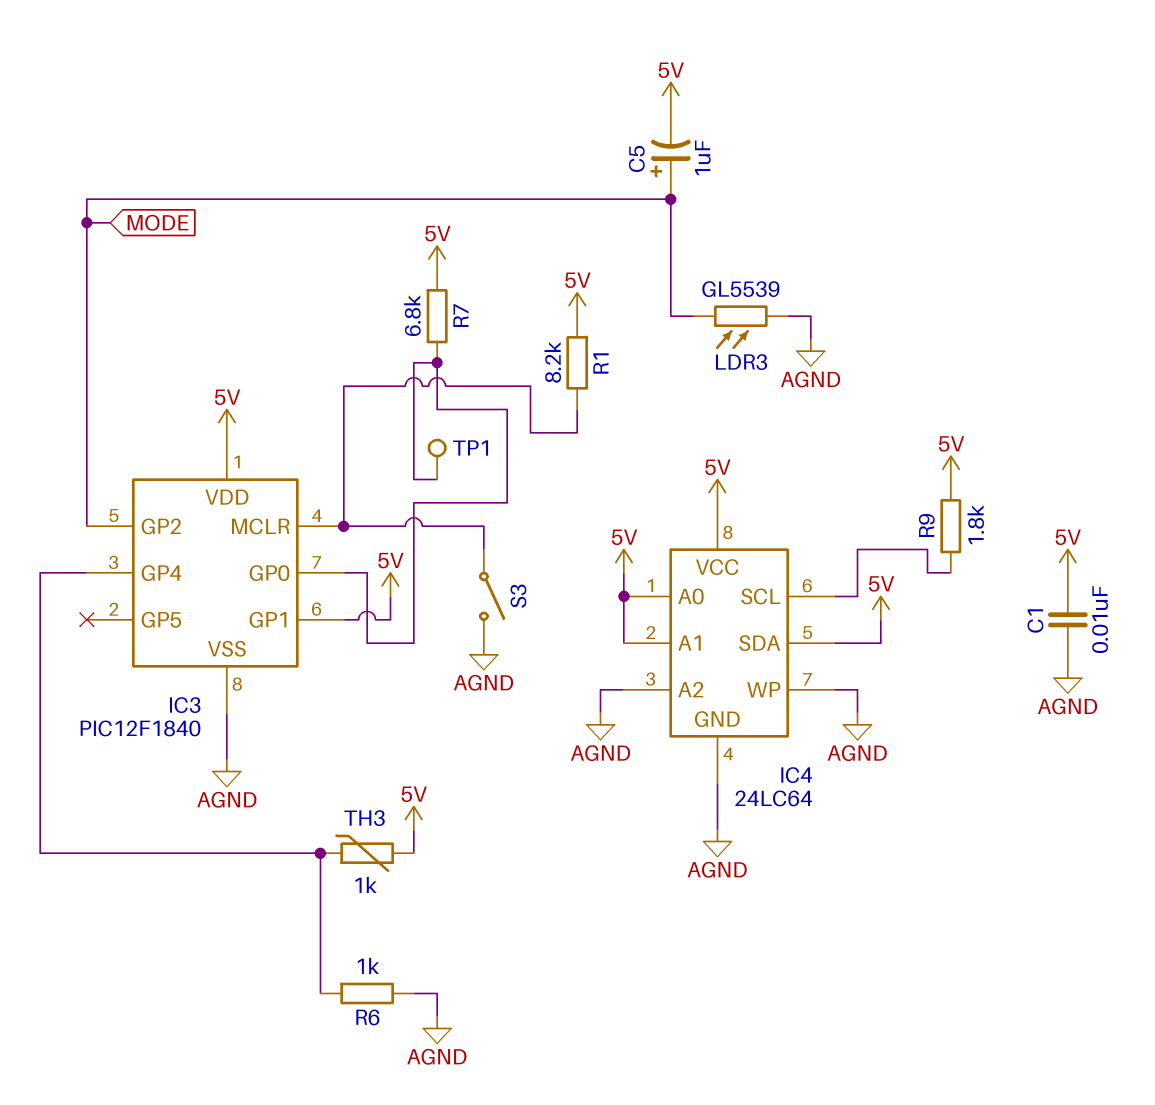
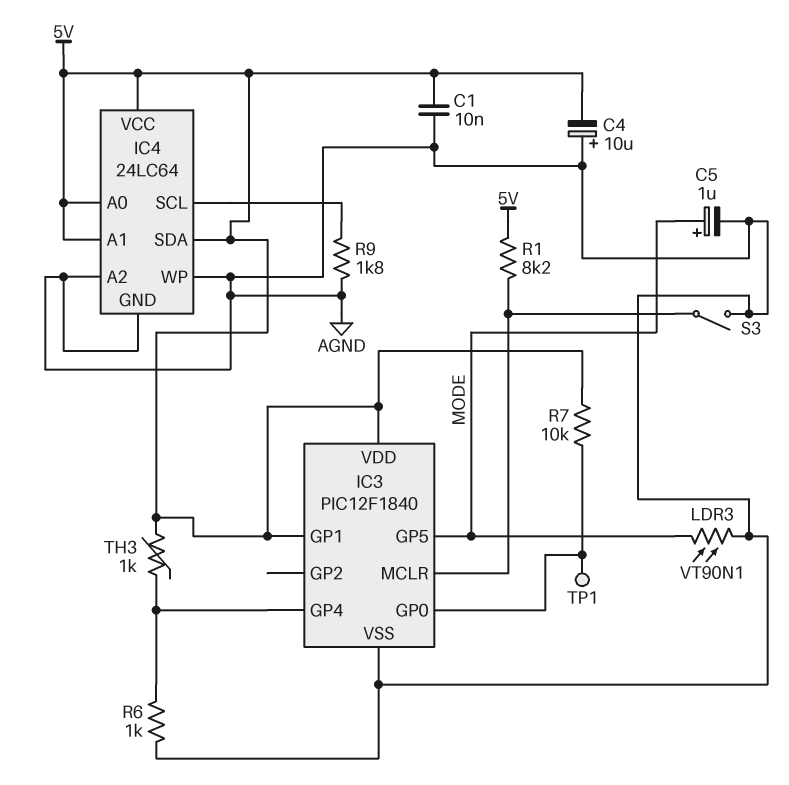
C4: none -> 10uF (plus AGND, minus 5V)
C5: 1uF (plus MODE, minus 5V) -> 1uF (plus MODE, minus AGND)
IC3 pin GP2: MODE -> none
IC3 pin GP5: none -> MODE
LDR3: GL5539 (AGND, MODE) -> VT90N1 (AGND, MODE)
R7: 6.8k (5V, IC3/GP0) -> 10k (5V, IC3/GP0)
R9: 1.8k (5V, IC4/SCL) -> 1.8k (AGND, IC4/SCL)

